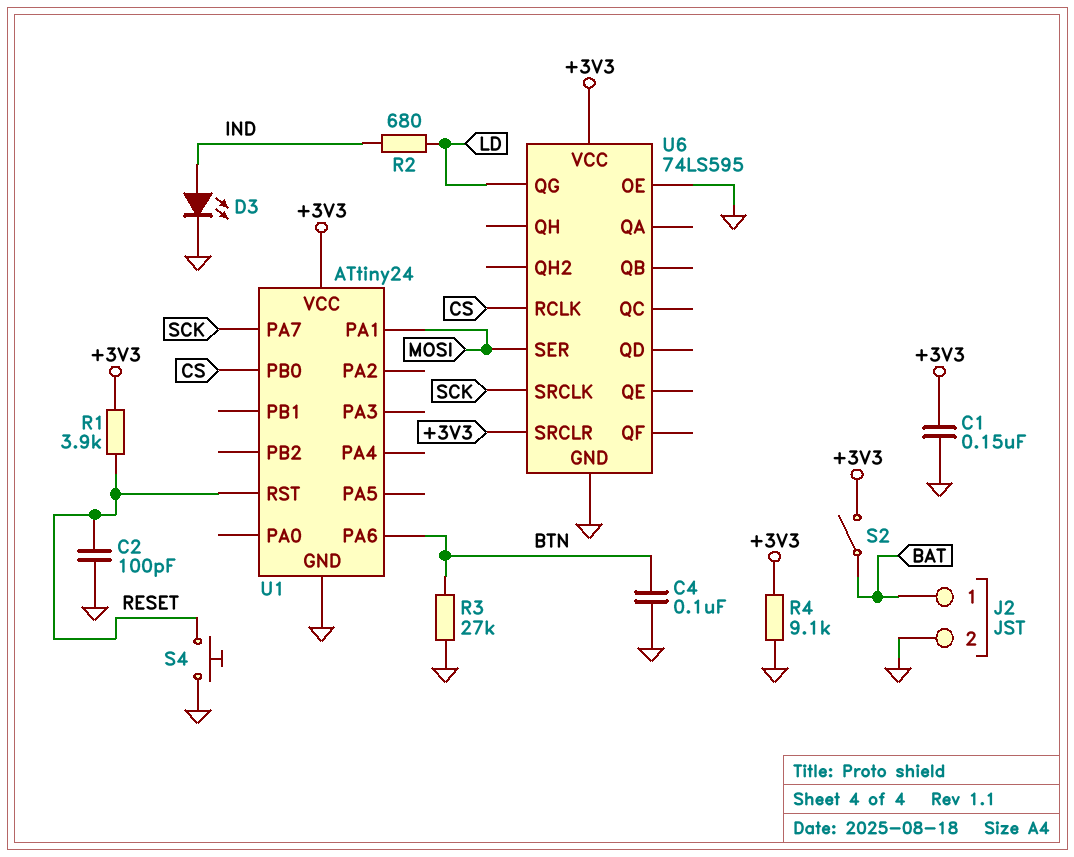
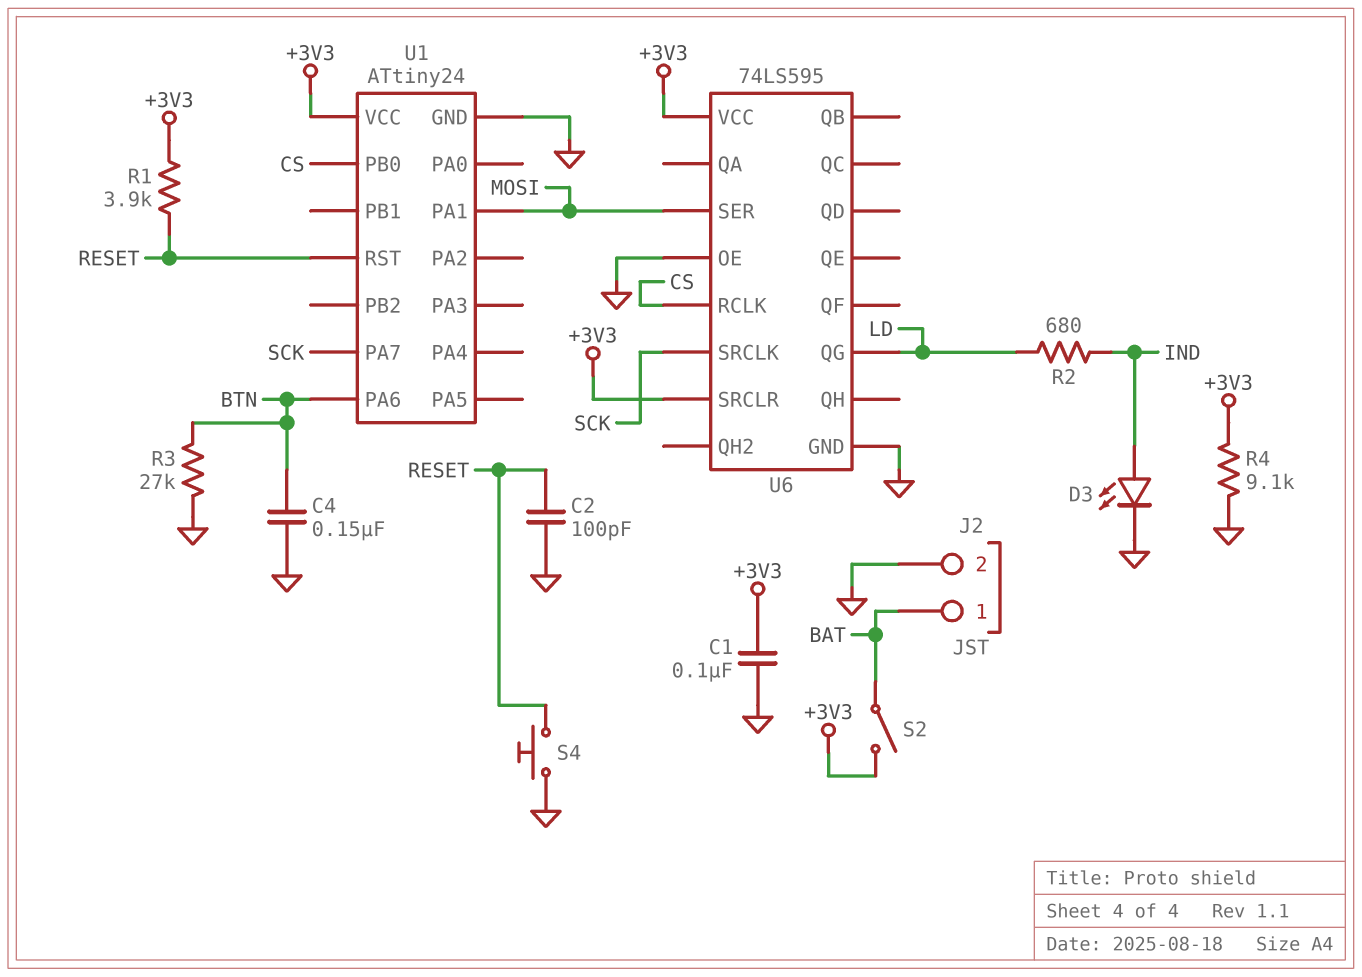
C1: 150nF (+3V3, GND) -> 100nF (+3V3, GND)
C4: 100nF (BTN, GND) -> 150nF (BTN, GND)

